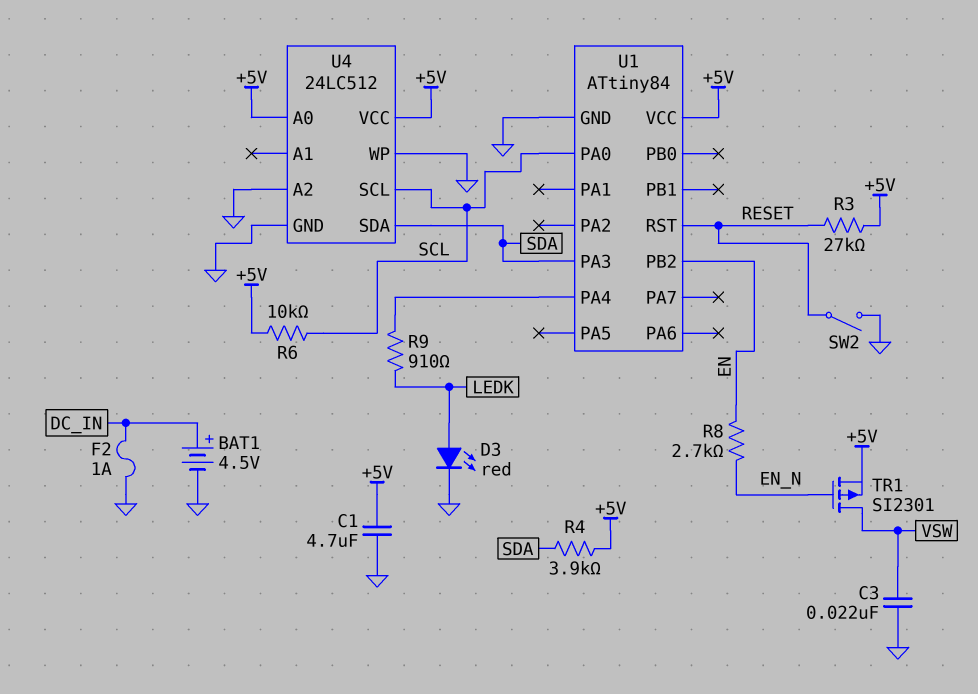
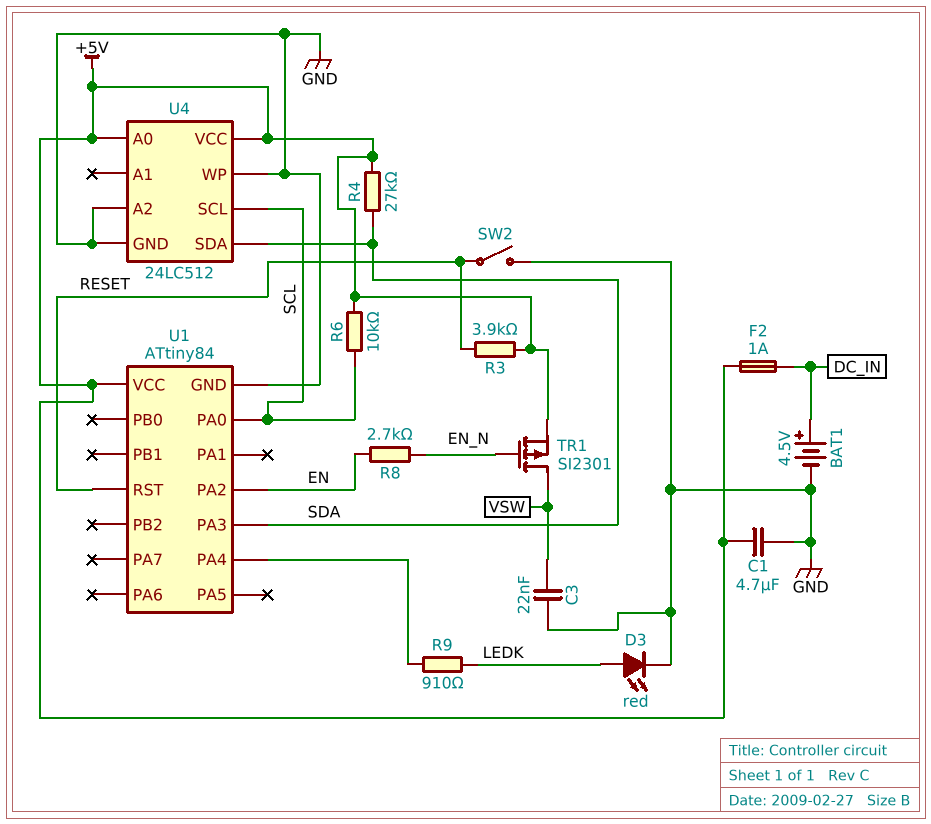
F2: 1A (DC_IN, GND) -> 1A (+5V, DC_IN)
R3: 27k (+5V, RESET) -> 3.9k (+5V, RESET)
R4: 3.9k (+5V, SDA) -> 27k (+5V, SDA)
U1 pin PA2: none -> EN
U1 pin PB2: EN -> none

